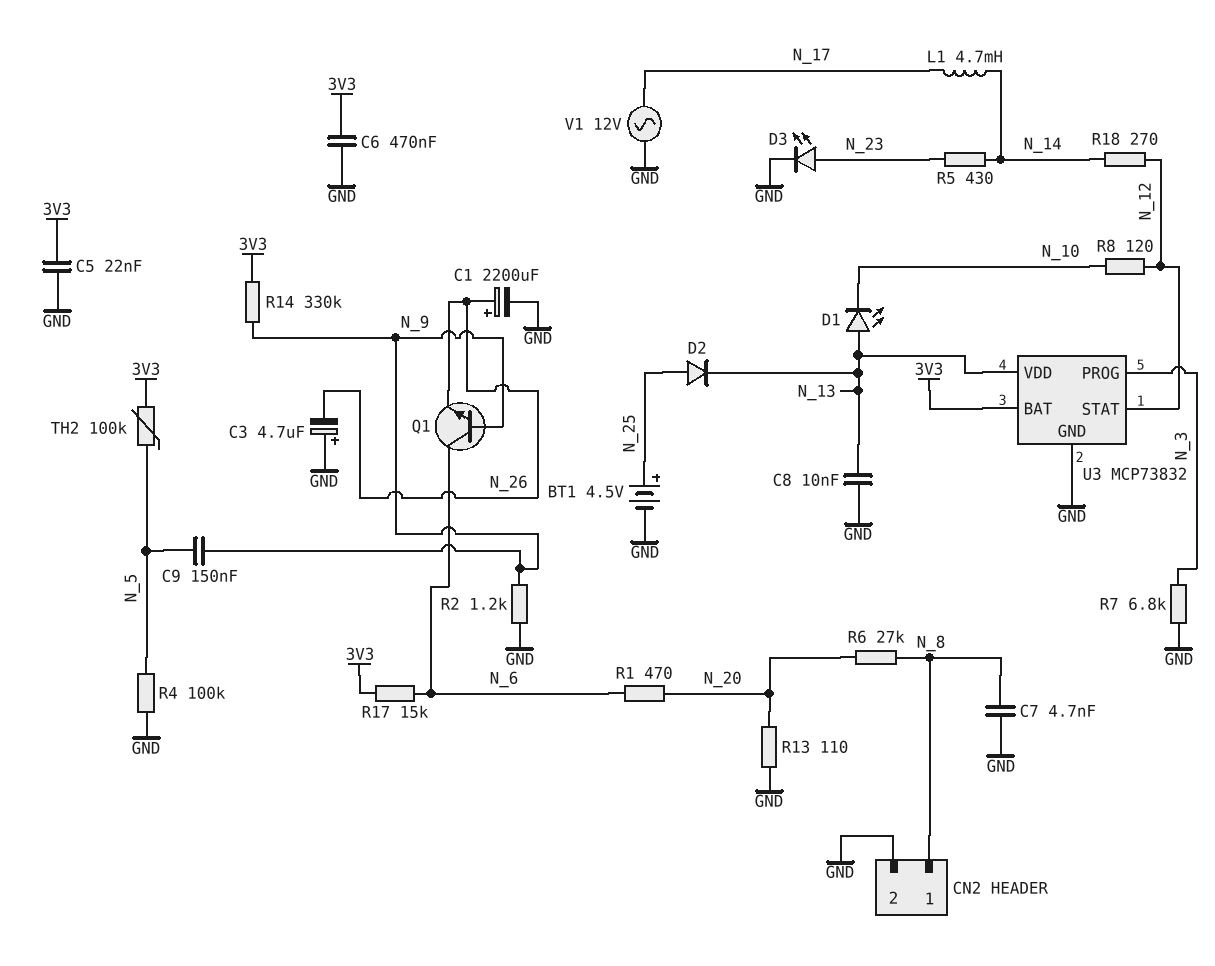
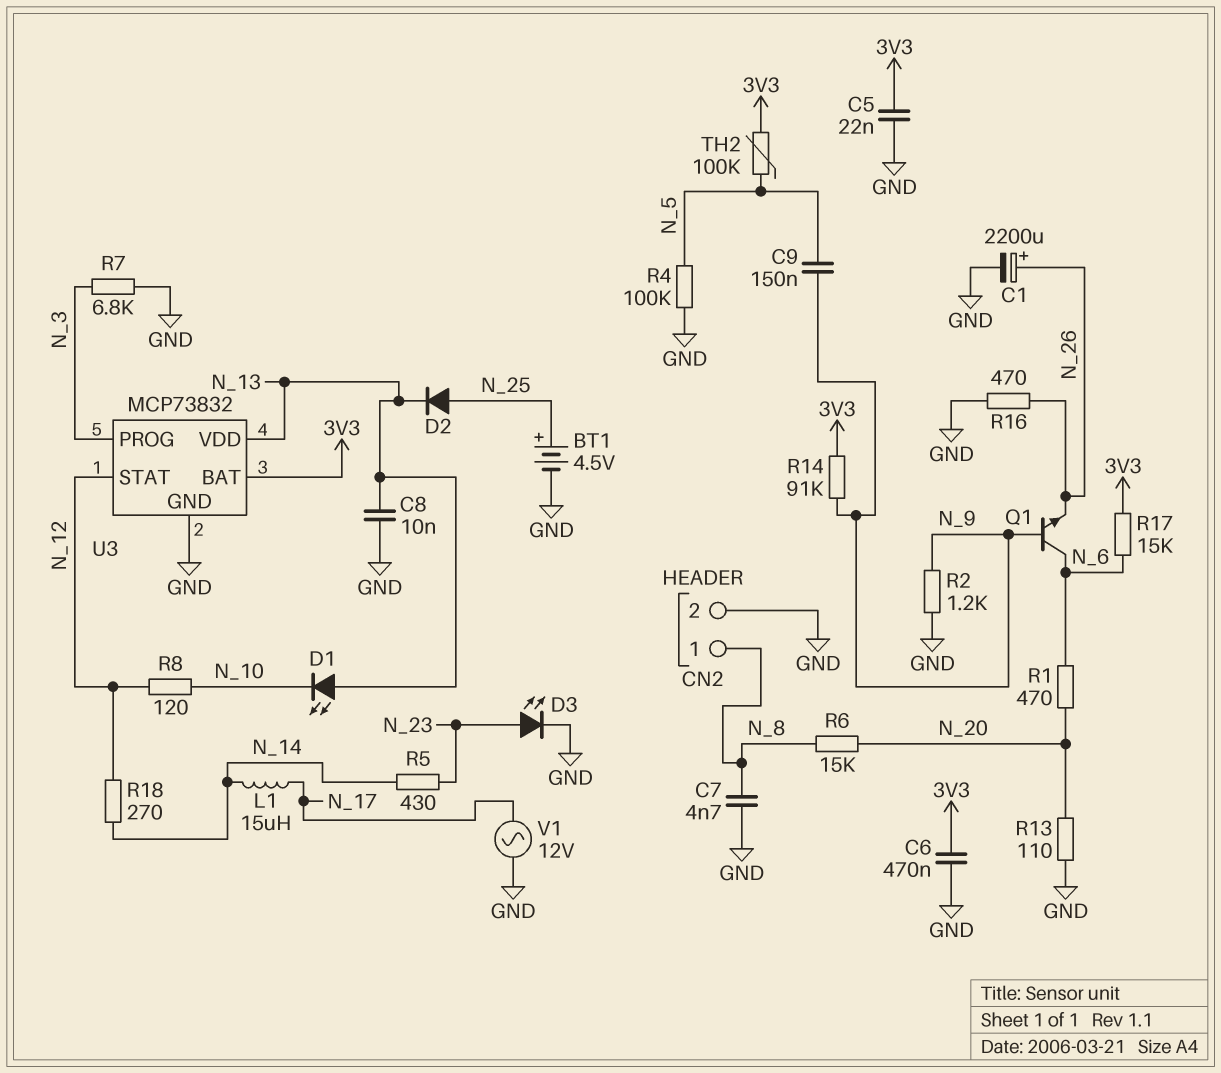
C3: 4.7uF (plus GND, minus N_26) -> none
L1: 4.7mH (N_14, N_17) -> 15uH (N_14, N_17)
R6: 27k (N_8, N_20) -> 15k (N_8, N_20)
R14: 330k (3V3, N_9) -> 91k (3V3, N_9)
R16: none -> 470 (GND, N_26)

